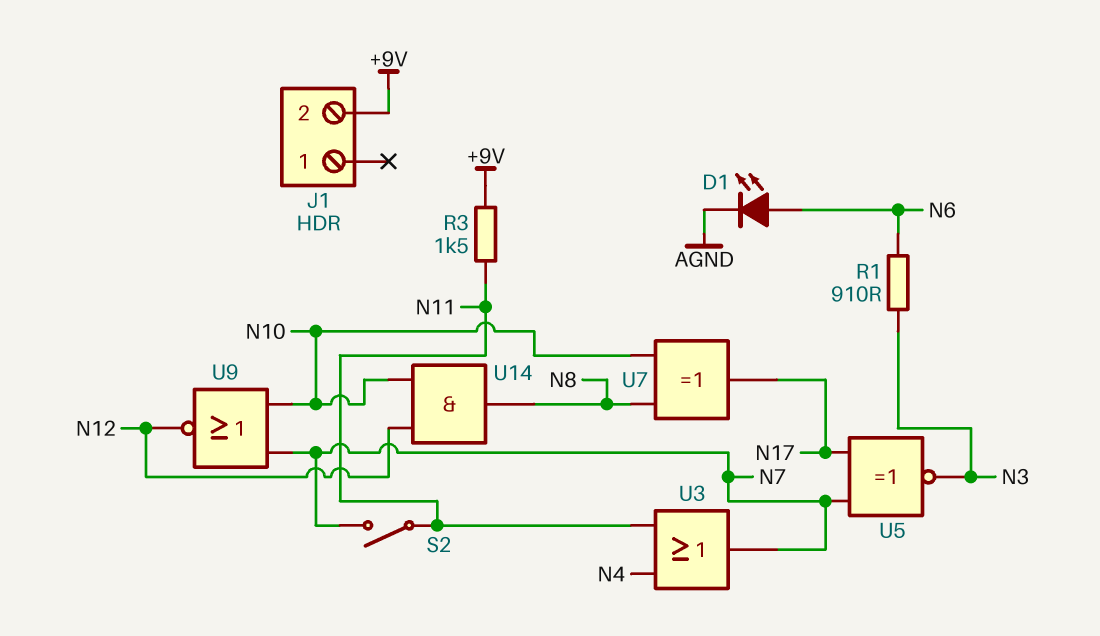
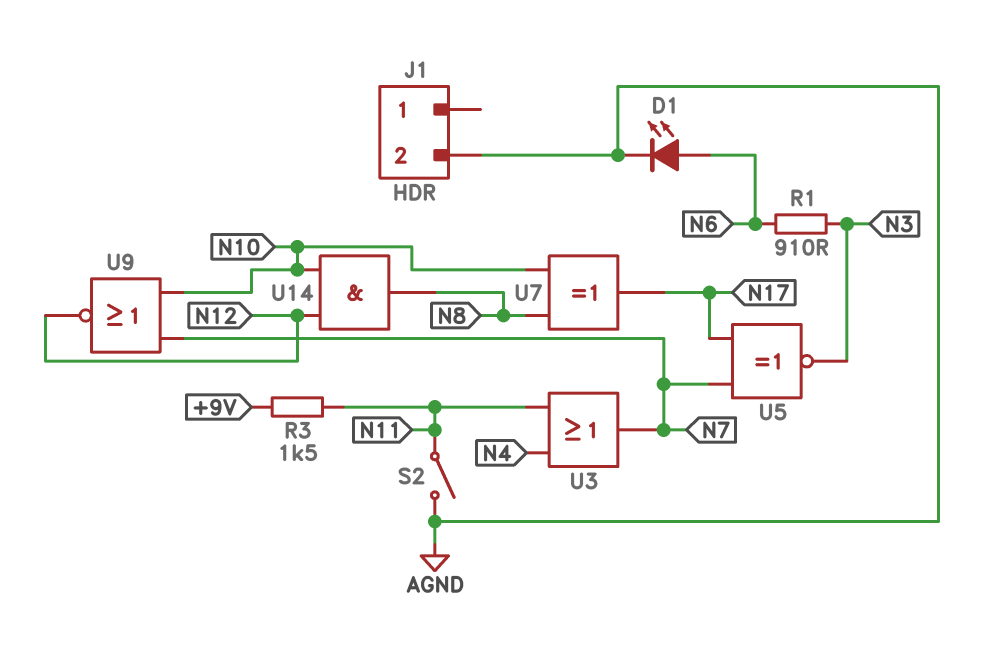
J1 pin 2: +9V -> AGND
S2: switch (N7, N11) -> switch (AGND, N11)

